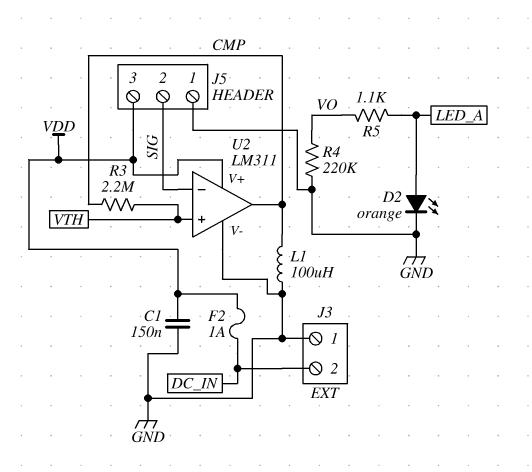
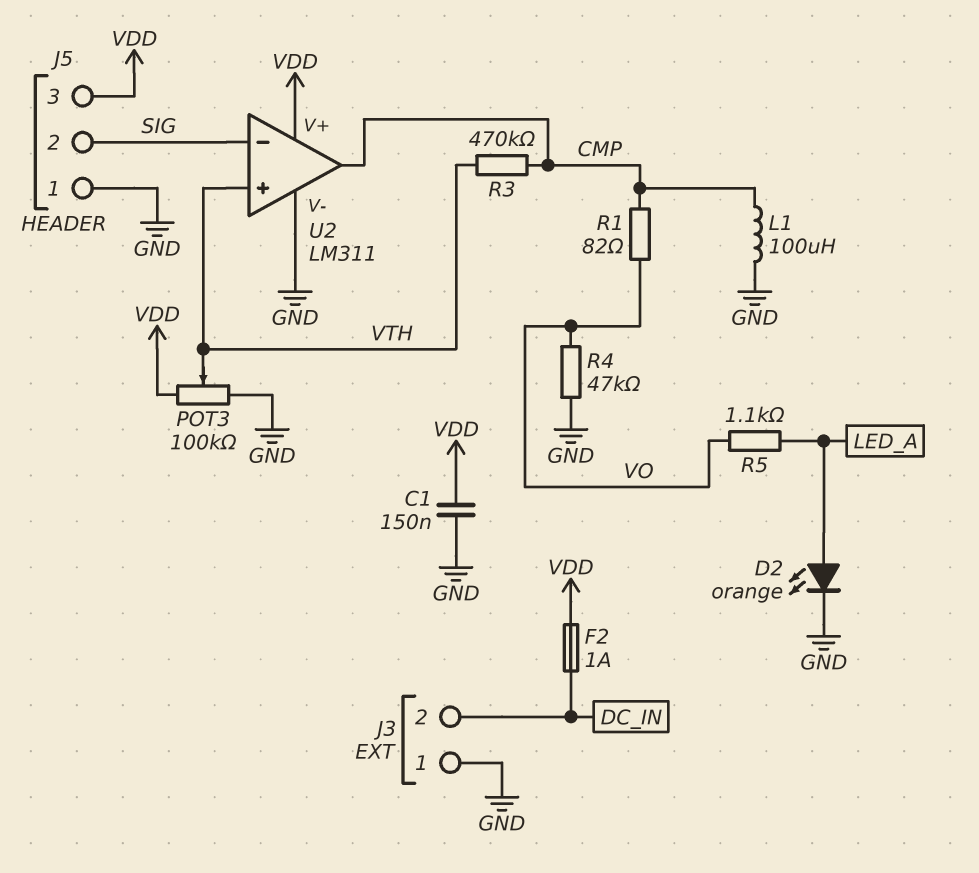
POT3: none -> 100k (GND, VDD, wiper VTH)
R1: none -> 82 (CMP, VO)
R3: 2.2M (CMP, VTH) -> 470k (CMP, VTH)
R4: 220k (GND, VO) -> 47k (GND, VO)

